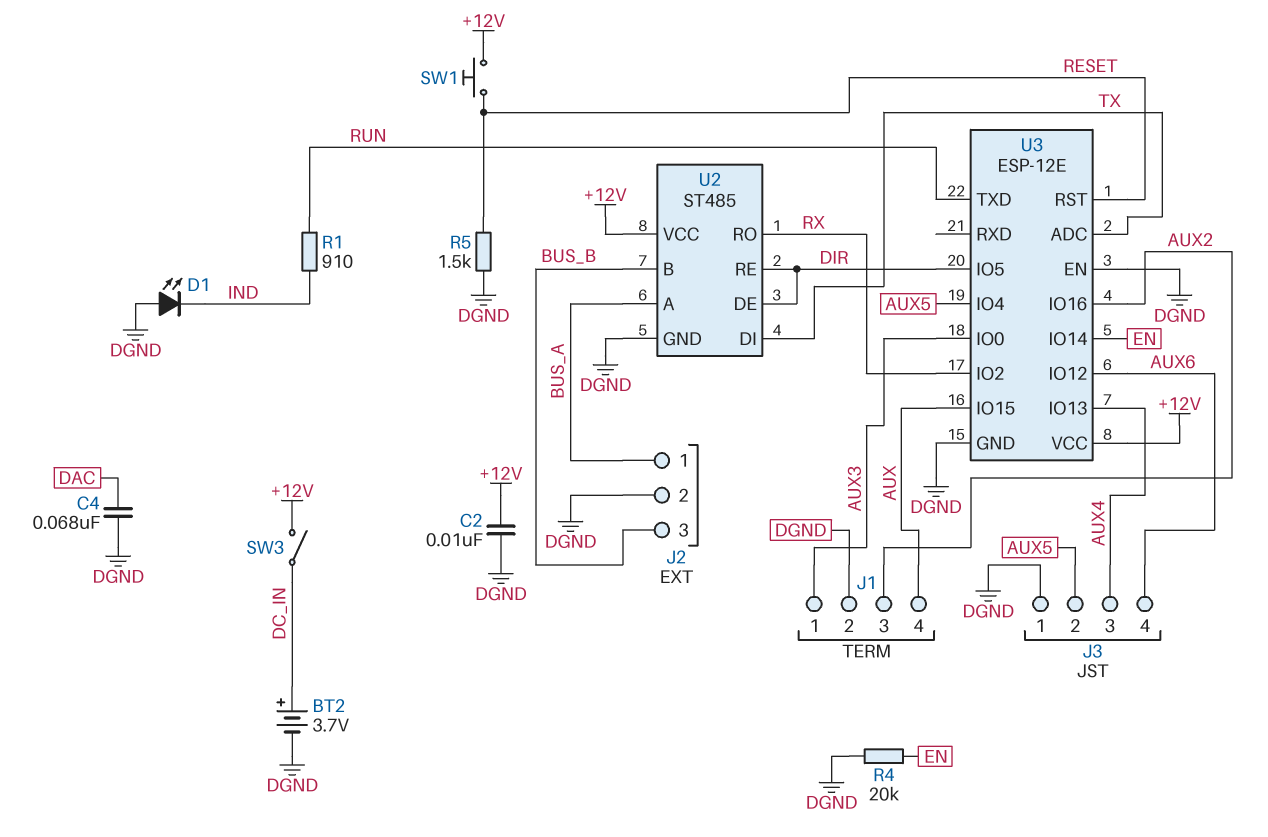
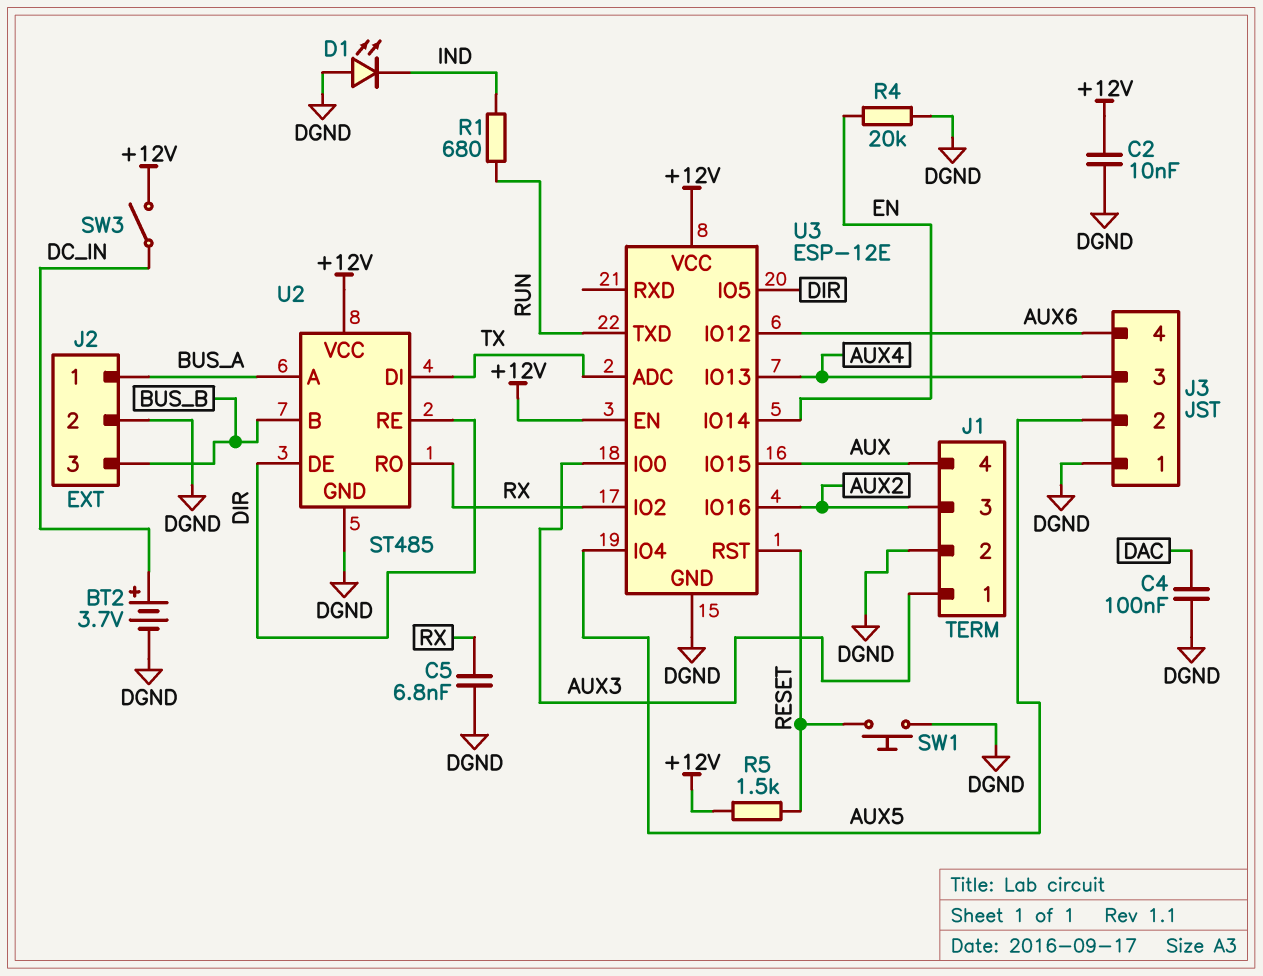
C4: 68nF (DAC, DGND) -> 100nF (DAC, DGND)
C5: none -> 6.8nF (DGND, RX)
R1: 910 (IND, RUN) -> 680 (IND, RUN)
R5: 1.5k (DGND, RESET) -> 1.5k (+12V, RESET)
SW1: button (+12V, RESET) -> button (DGND, RESET)
U3 pin EN: DGND -> +12V

